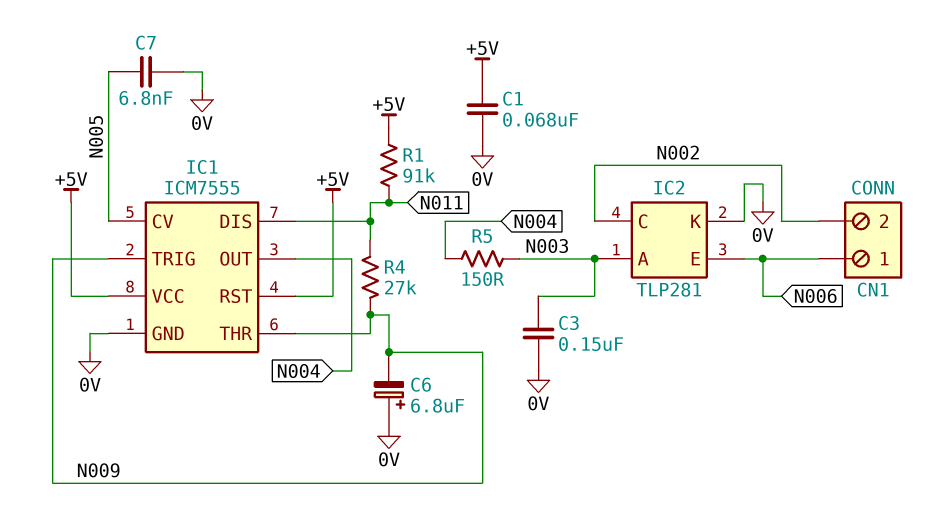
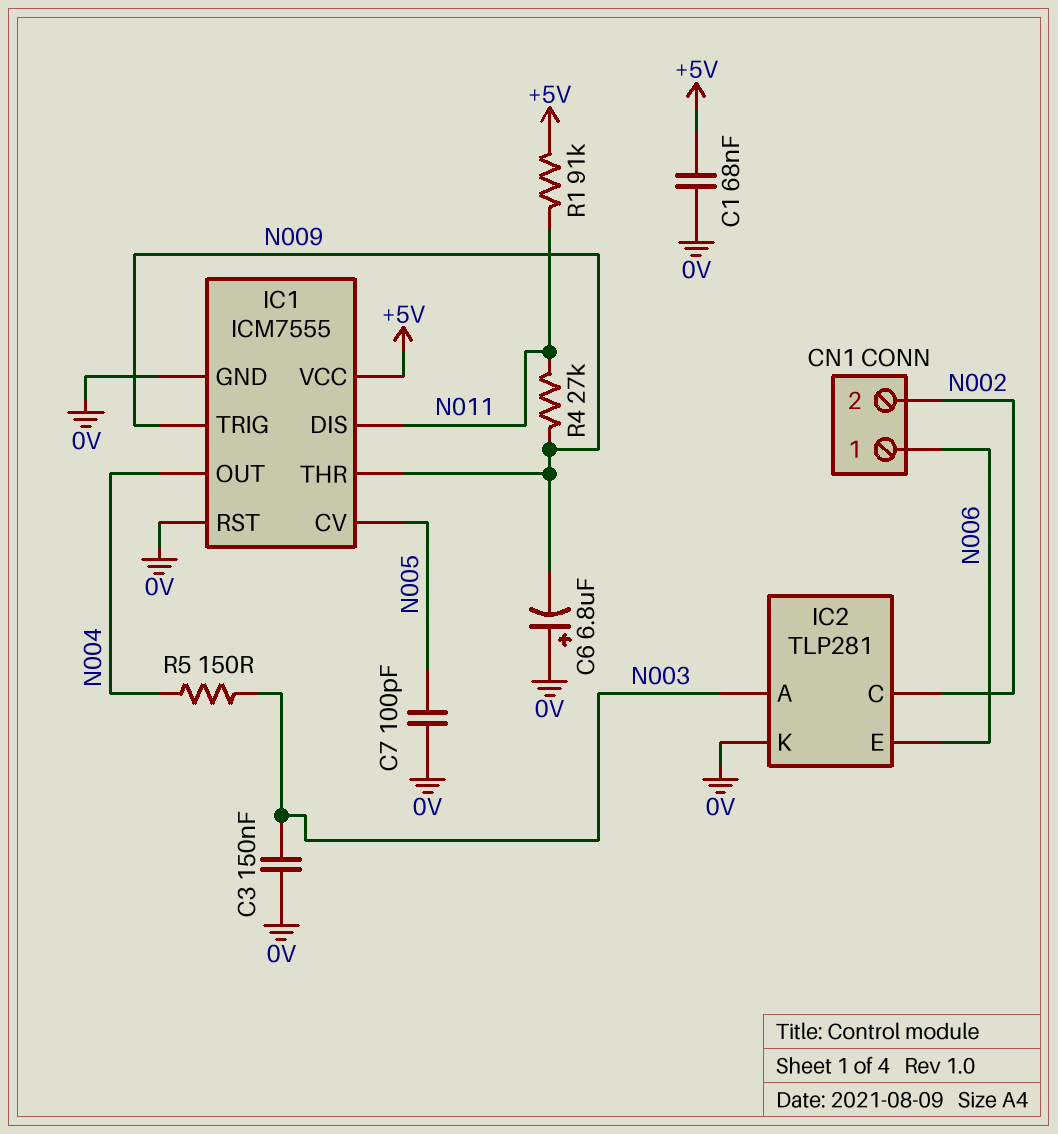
C7: 6.8nF (0V, N005) -> 100pF (0V, N005)
IC1 pin RST: +5V -> 0V

